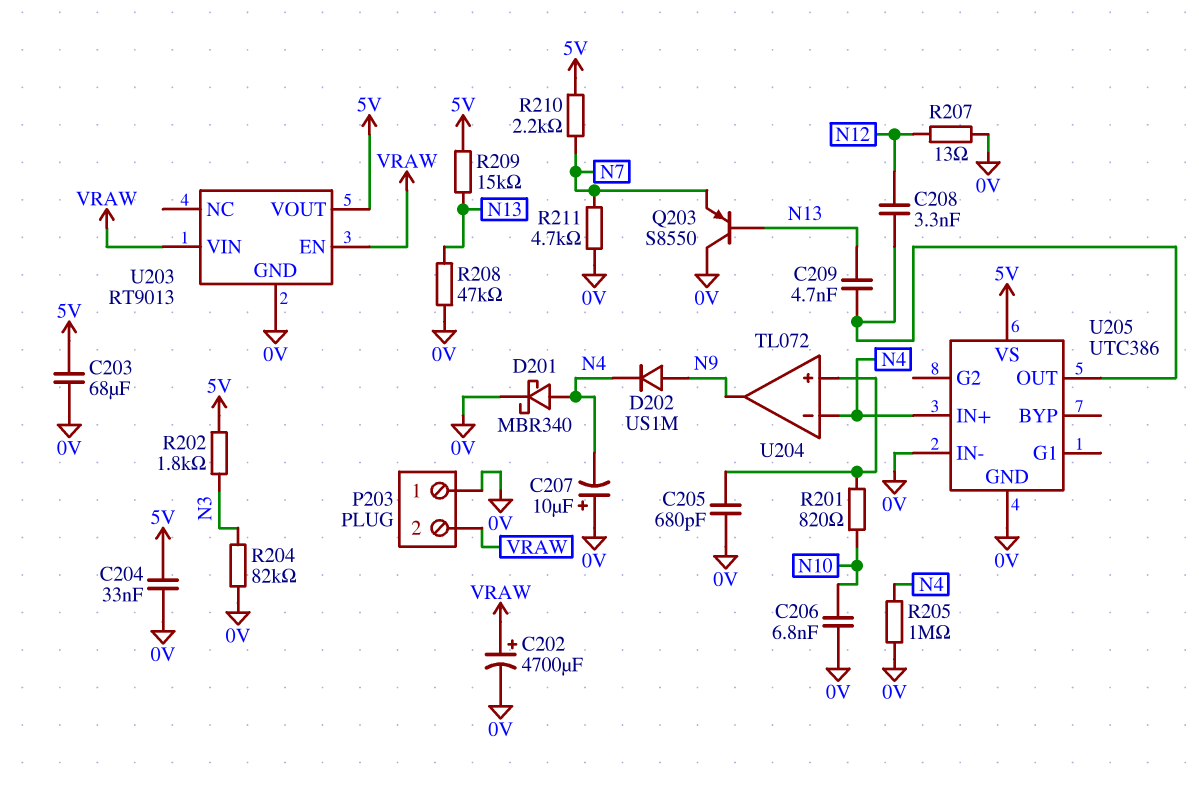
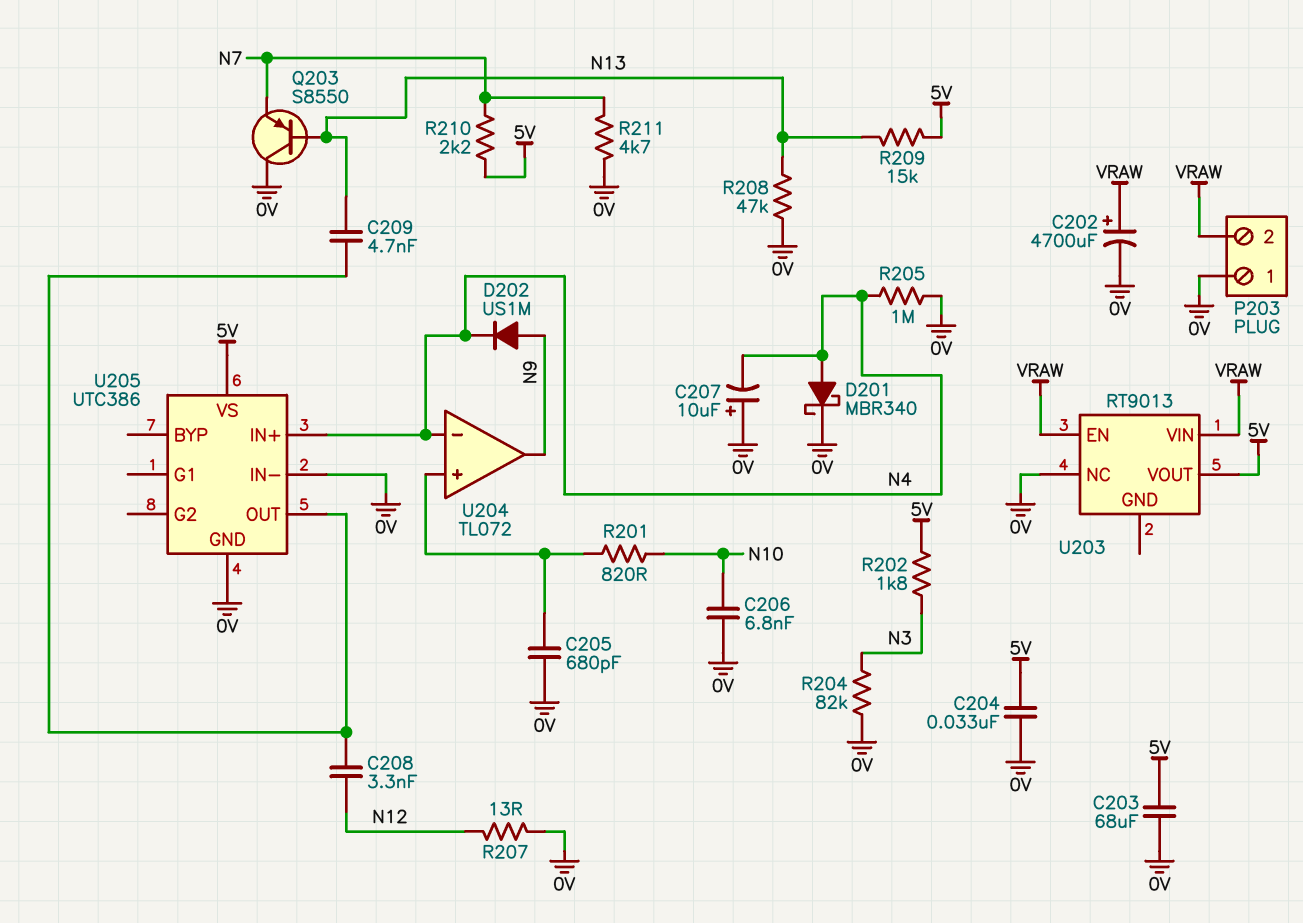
U203 pin GND: 0V -> none
U203 pin NC: none -> 0V

